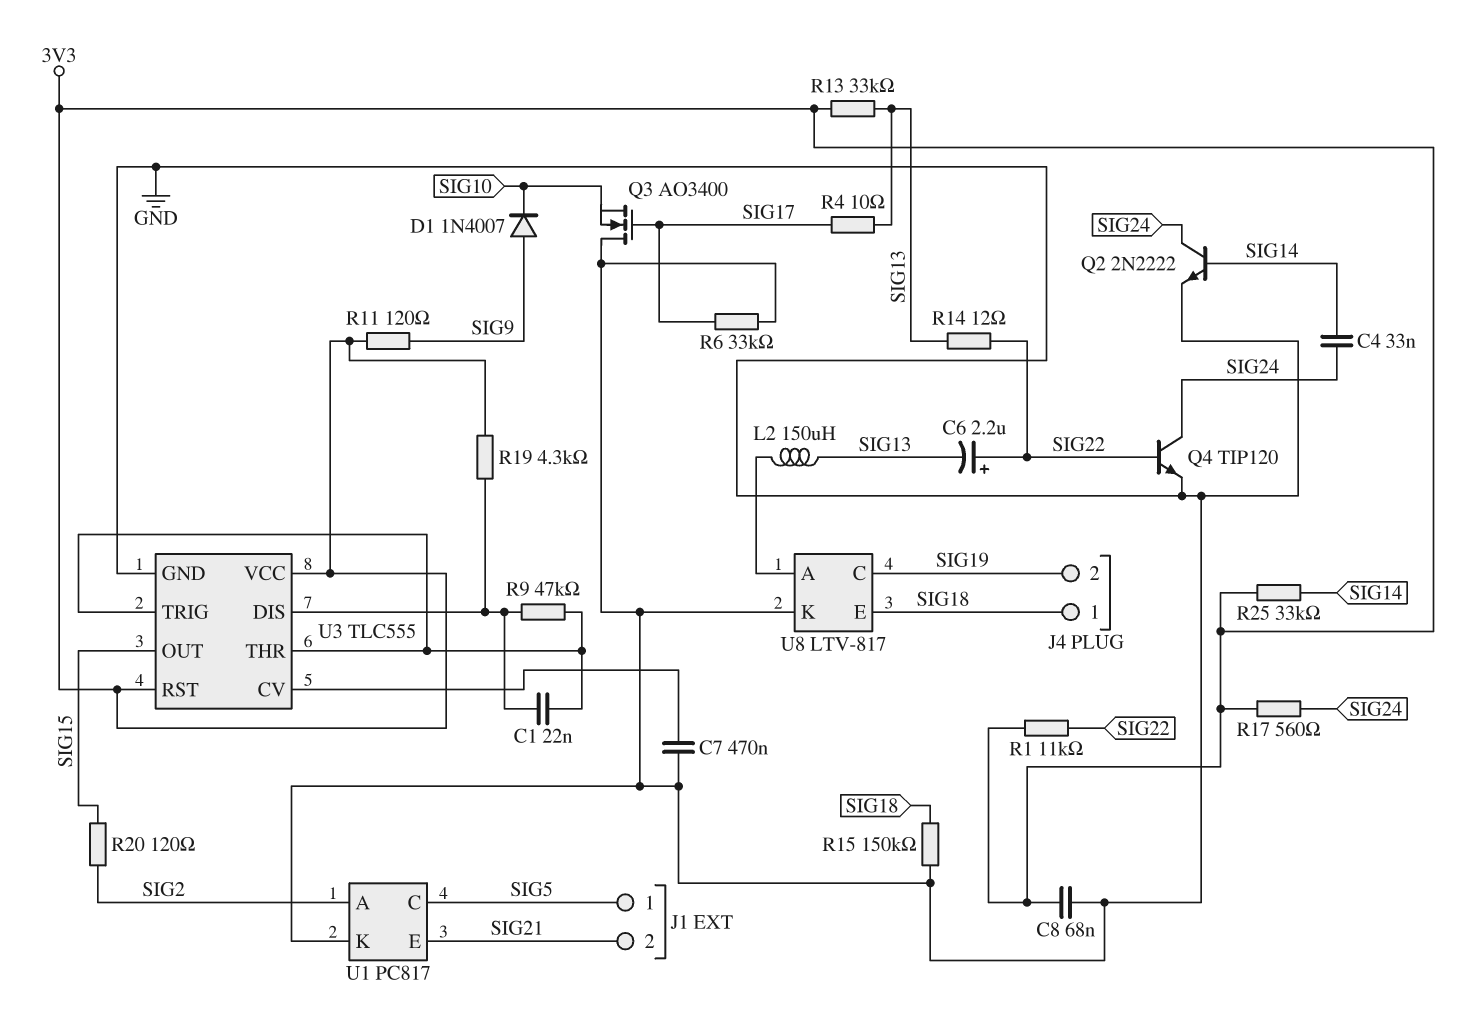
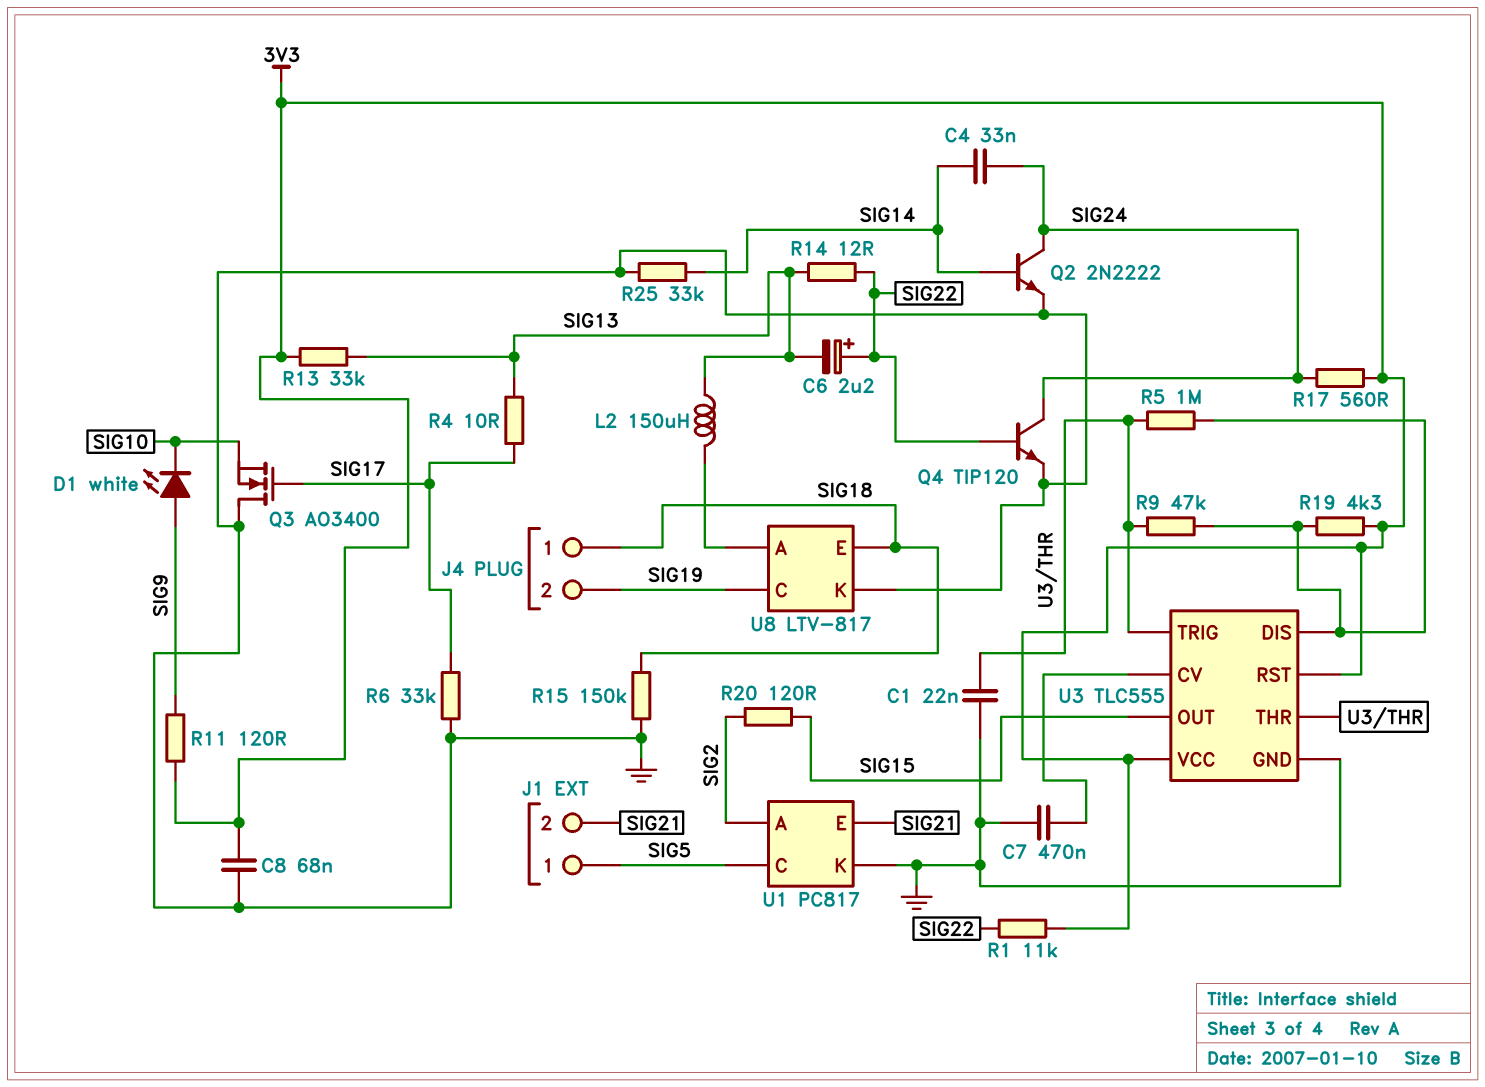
C1: 22nF (U3/DIS, U3/THR) -> 22nF (GND, U3/THR)
D1: diode 1N4007 (A SIG9, K SIG10) -> LED white (A SIG9, K SIG10)
R5: none -> 1M (U3/DIS, U3/THR)
R25: 33k (3V3, SIG14) -> 33k (GND, SIG14)

